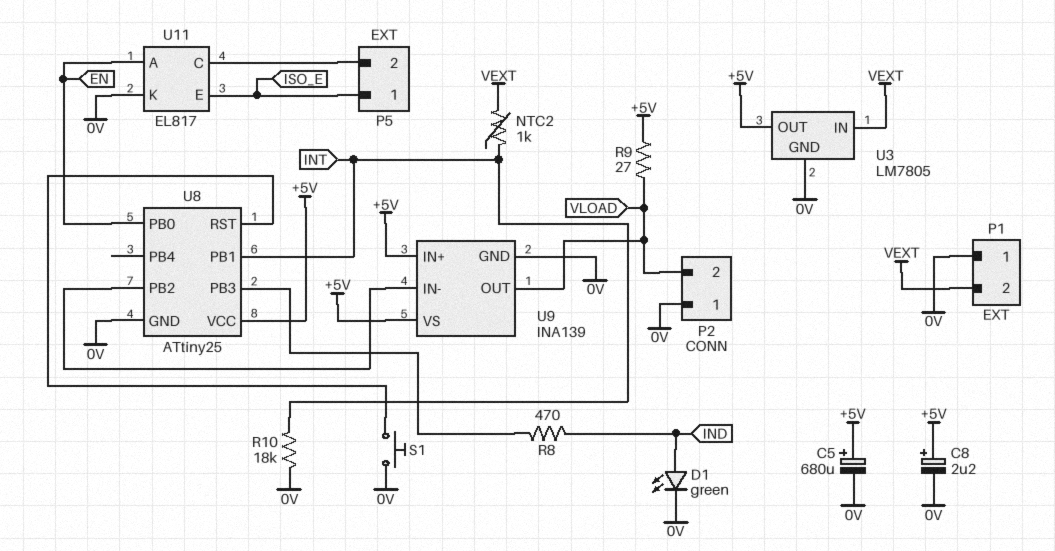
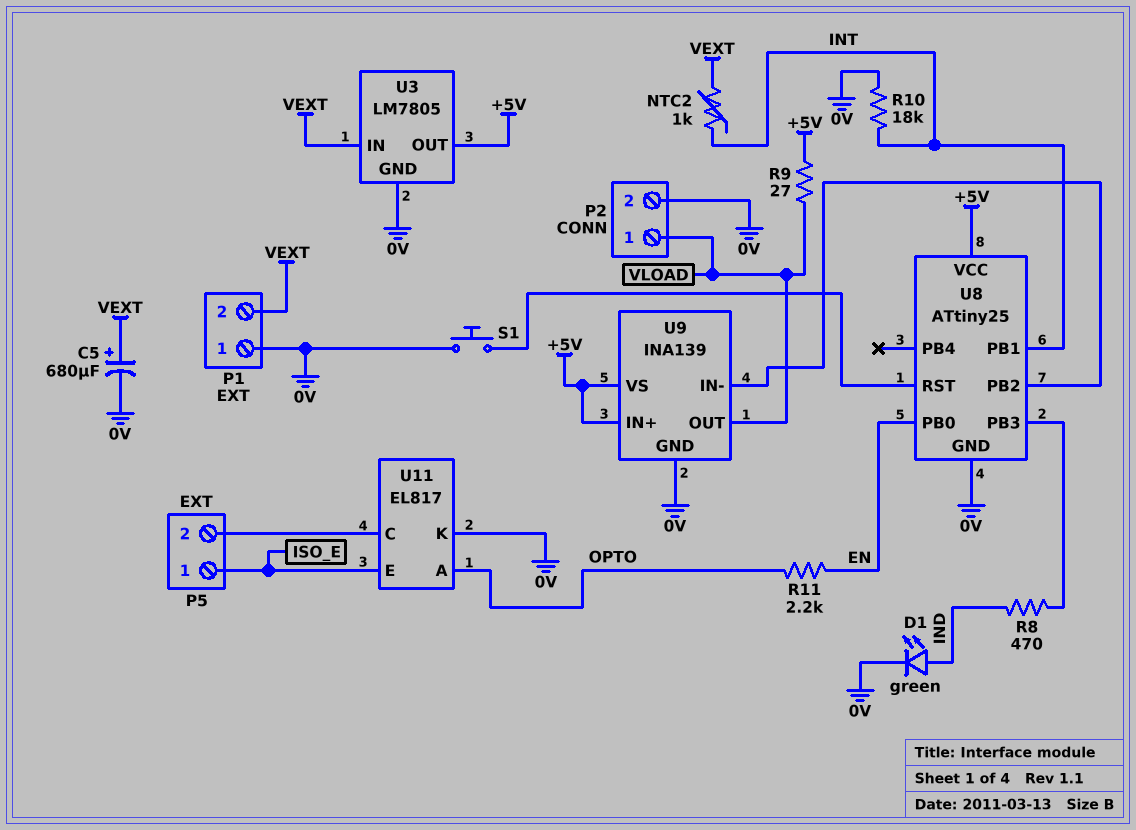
C5: 680uF (plus +5V, minus 0V) -> 680uF (plus VEXT, minus 0V)
C8: 2.2uF (plus +5V, minus 0V) -> none
P2 pin 1: 0V -> VLOAD
P2 pin 2: VLOAD -> 0V
R11: none -> 2.2k (EN, OPTO)
U11 pin A: EN -> OPTO

